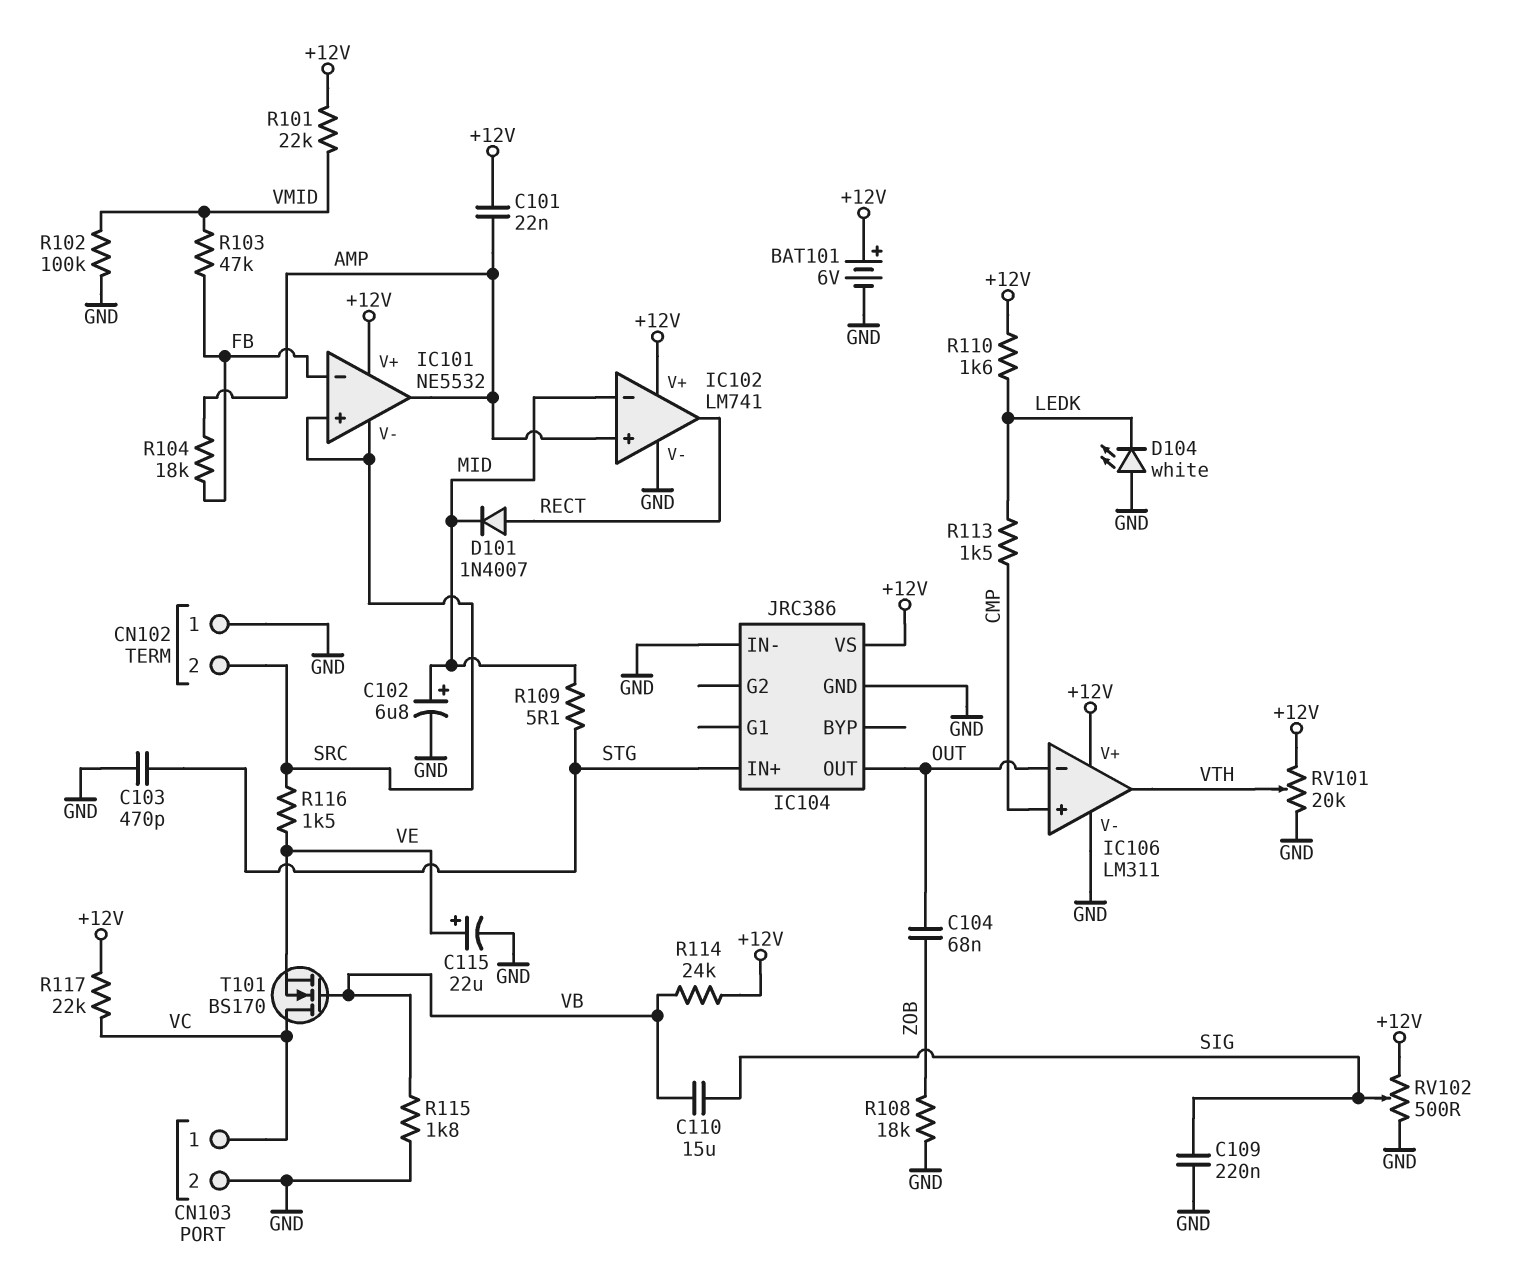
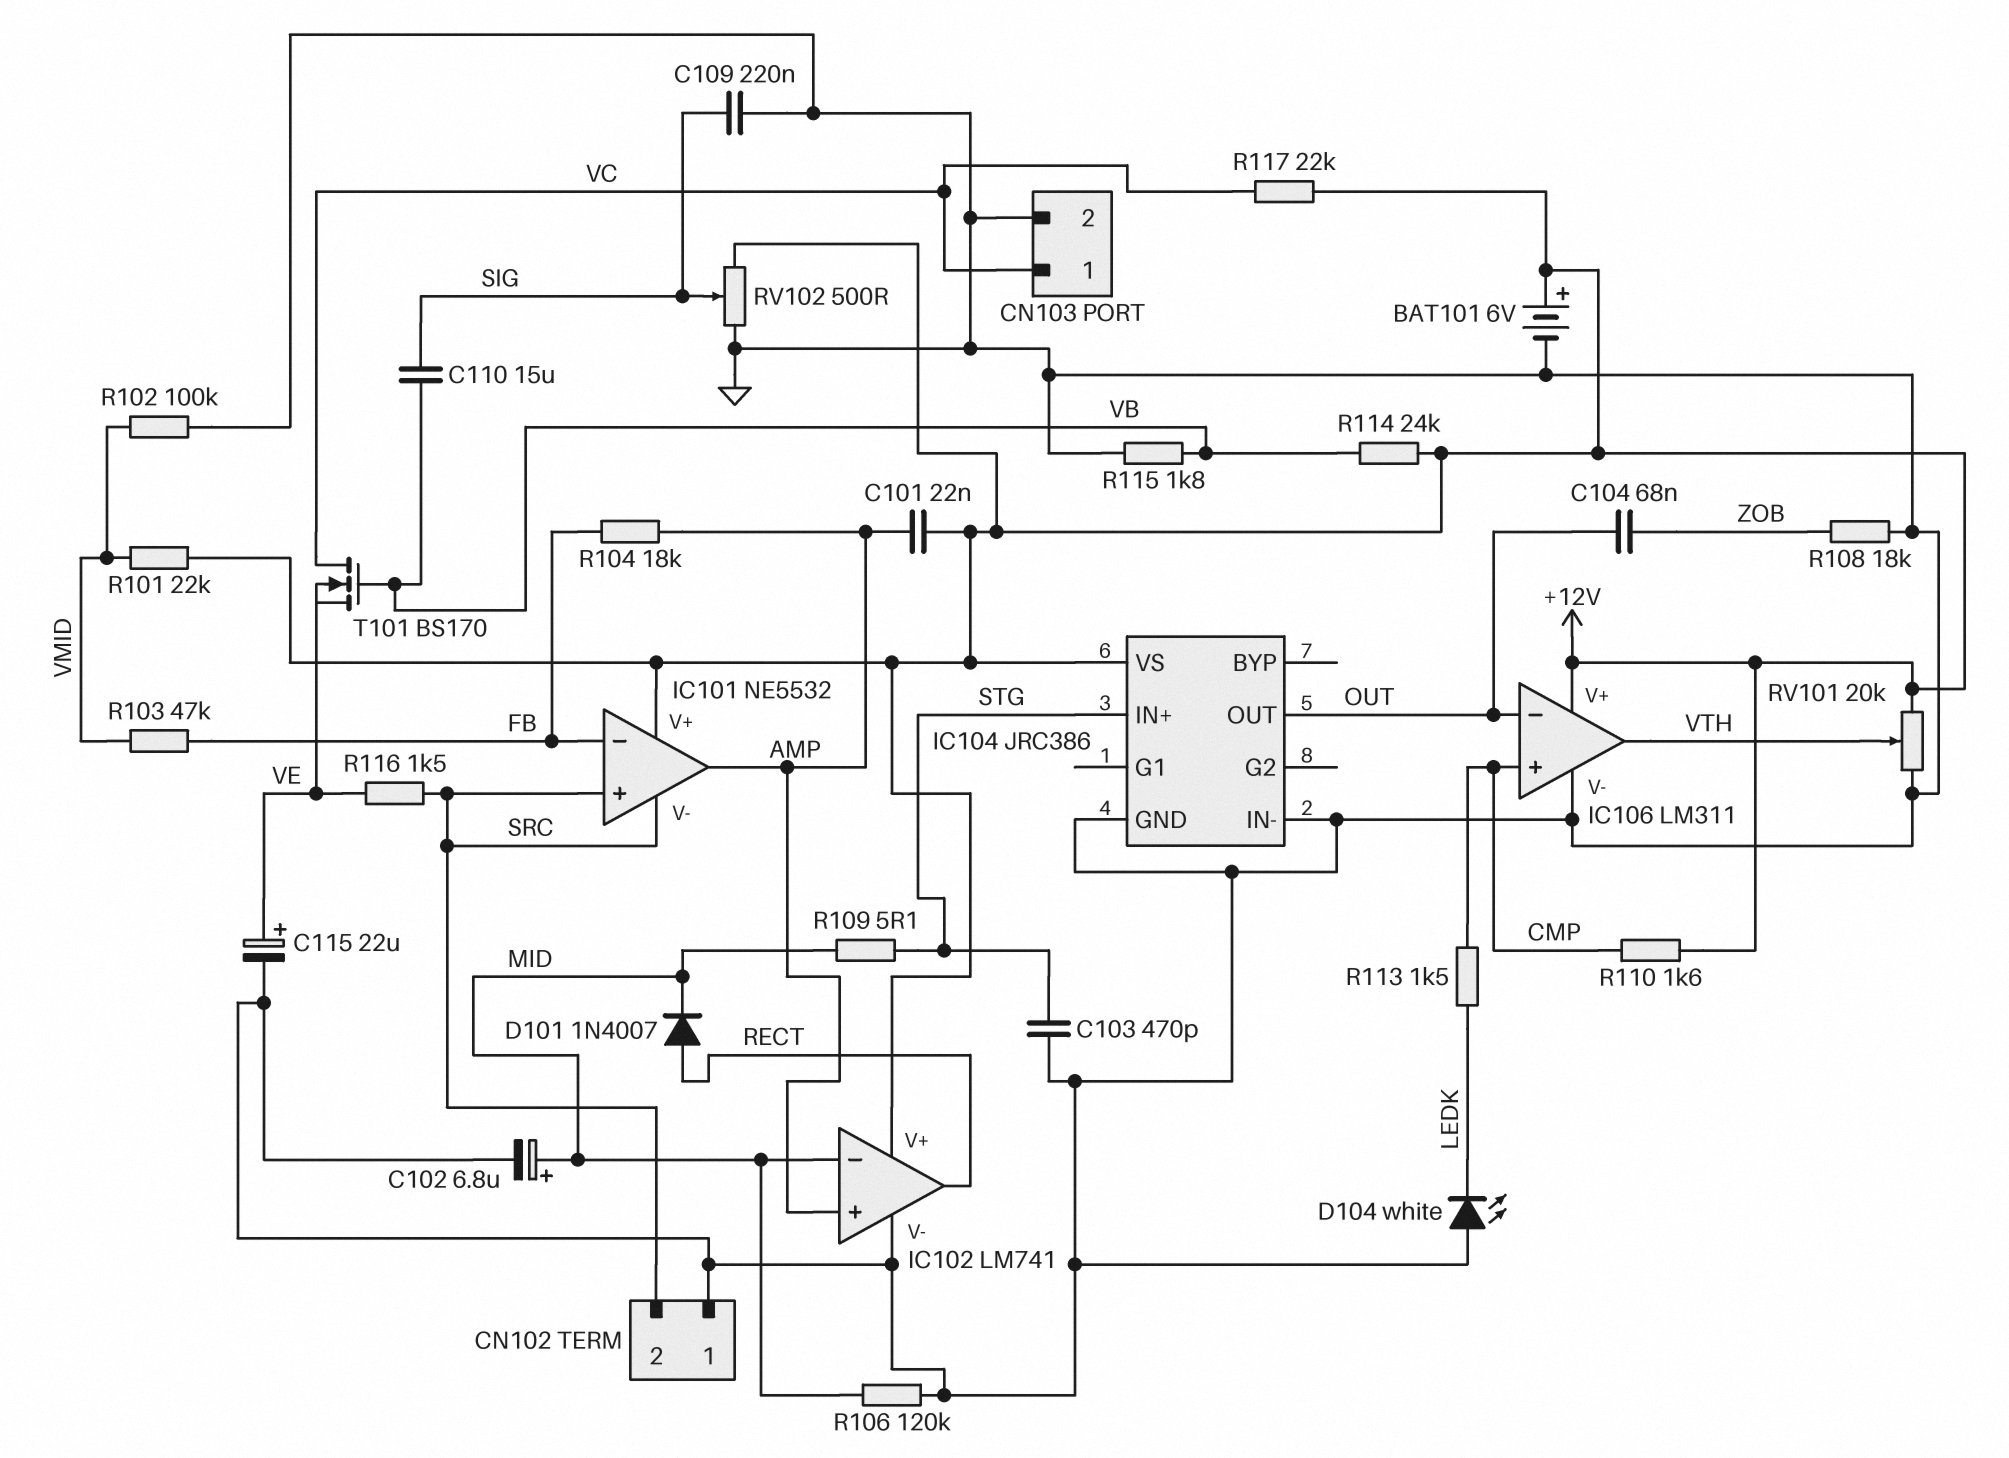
R106: none -> 120k (GND, MID)
R110: 1.6k (+12V, LEDK) -> 1.6k (+12V, CMP)

